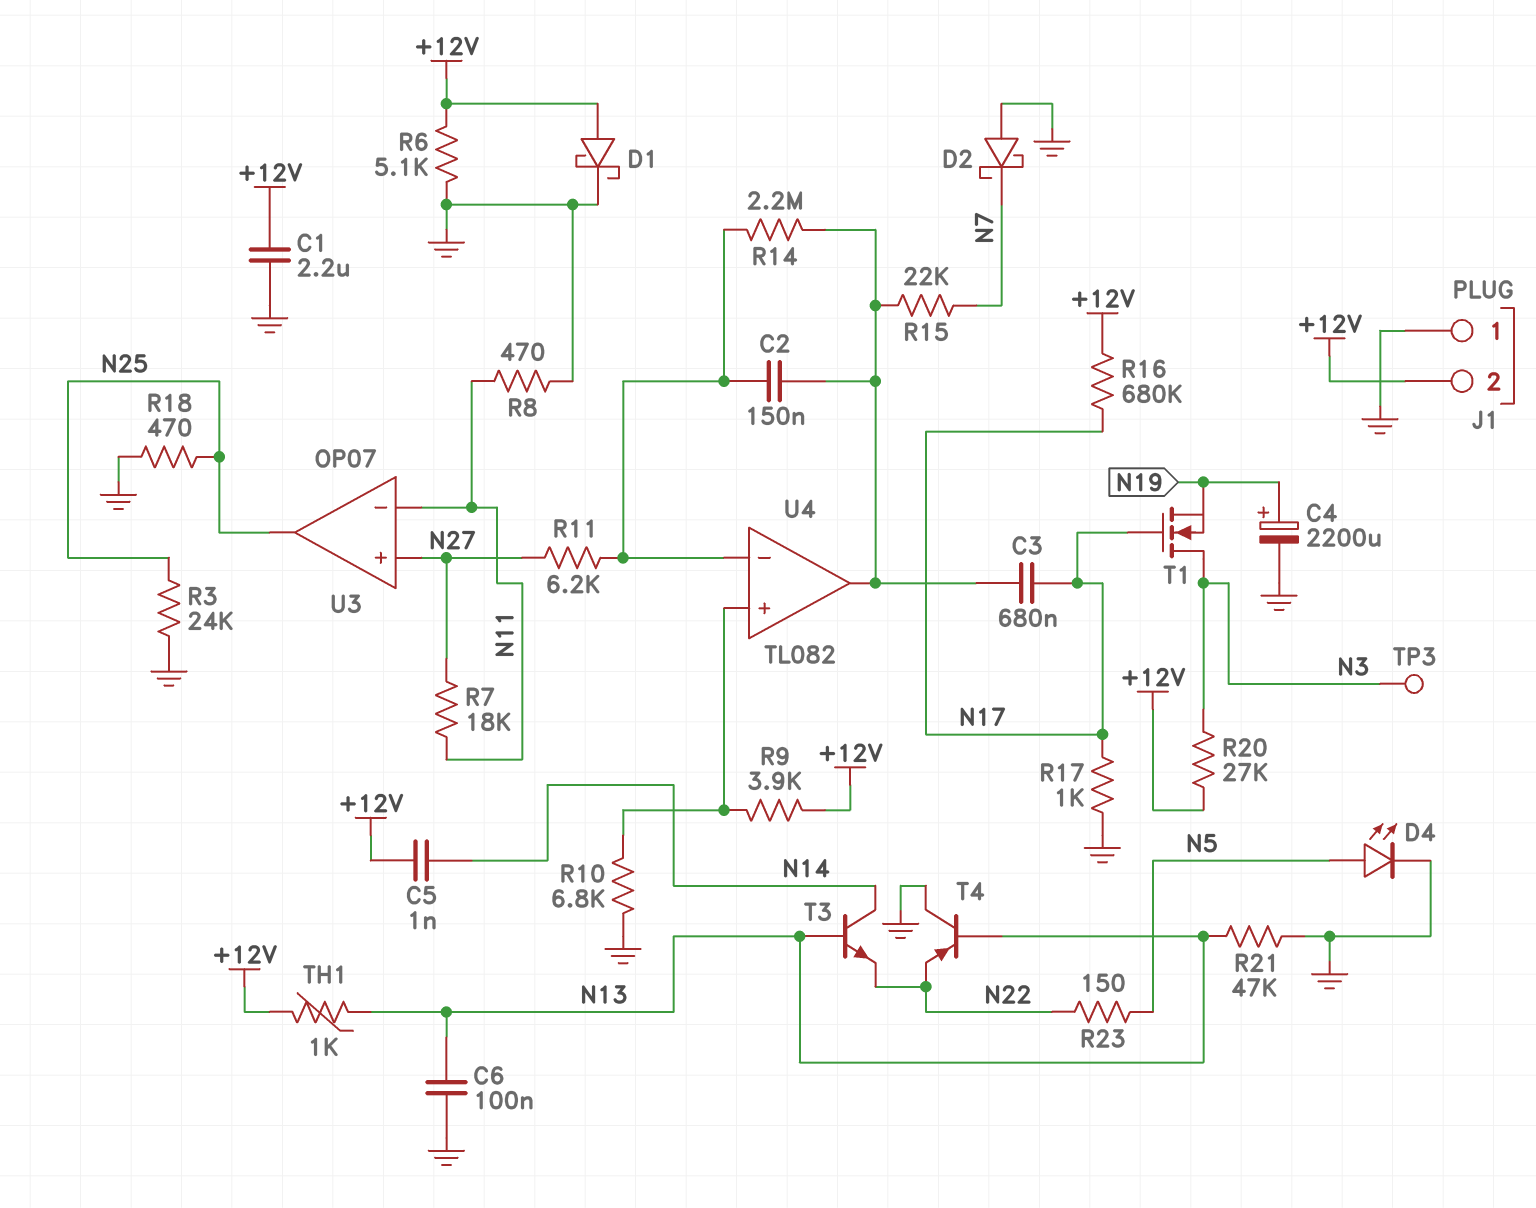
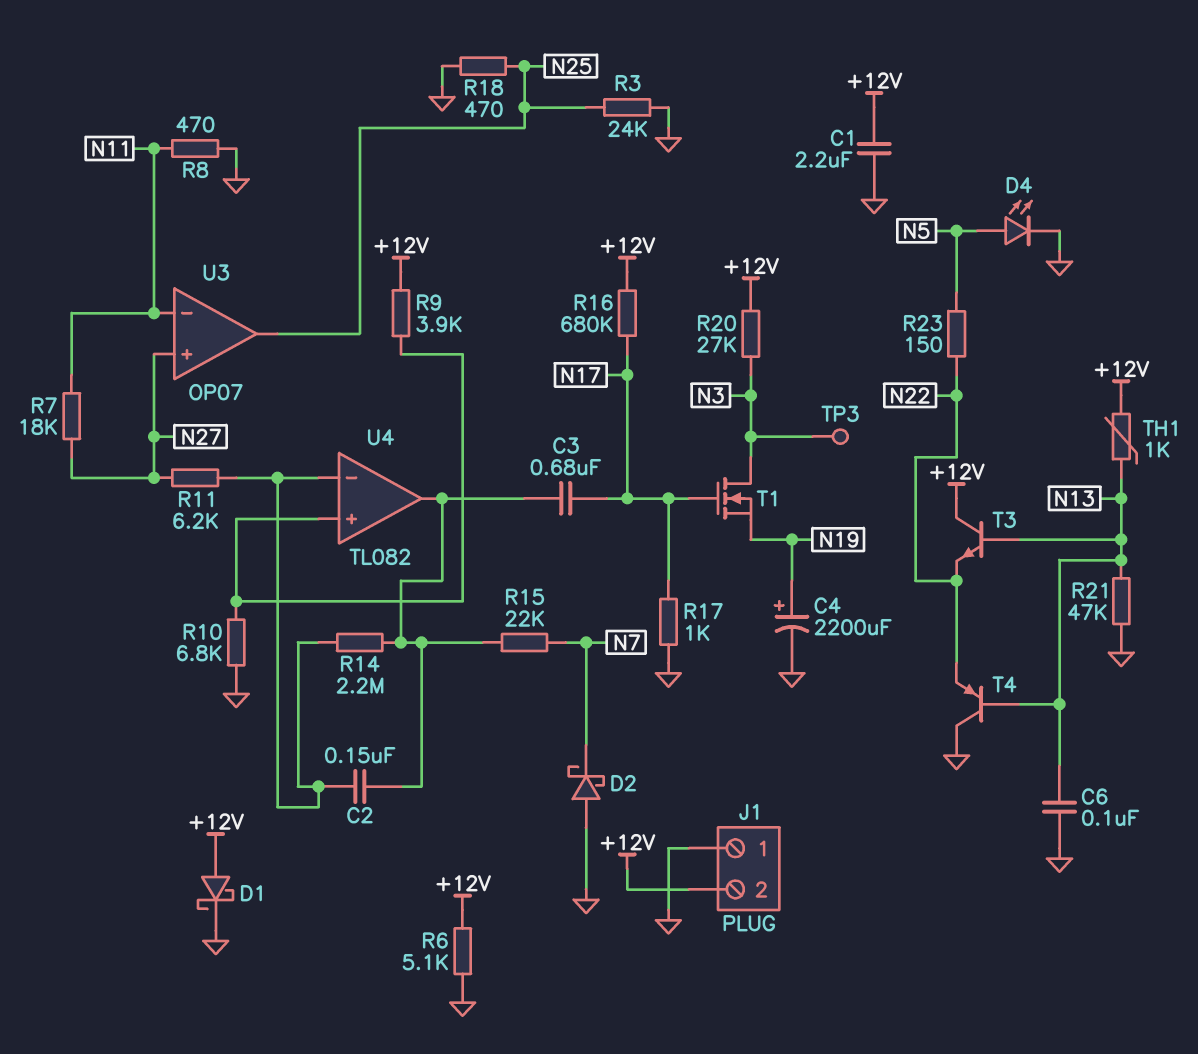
C5: 1nF (+12V, N14) -> none
T3: NPN (B N13, C N14, E N22) -> NPN (B N13, C +12V, E N22)

